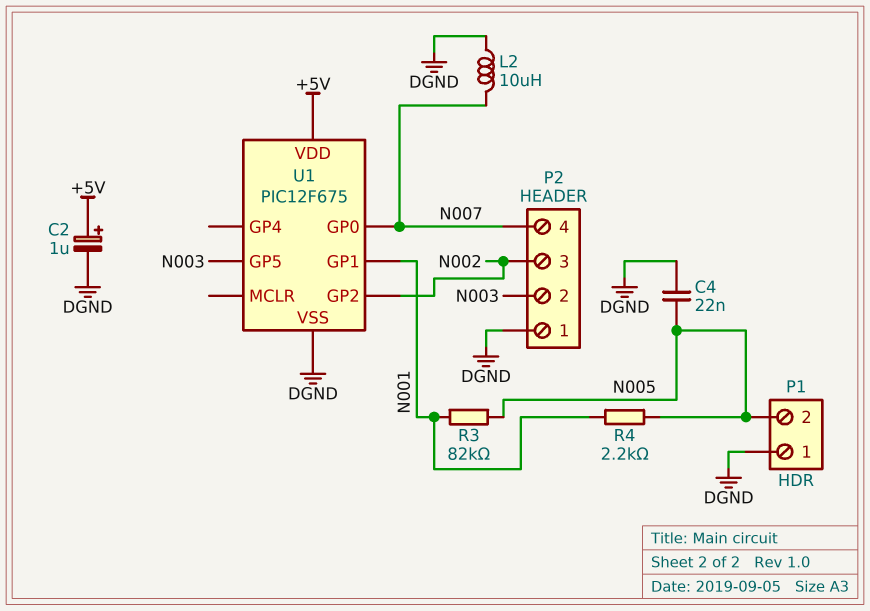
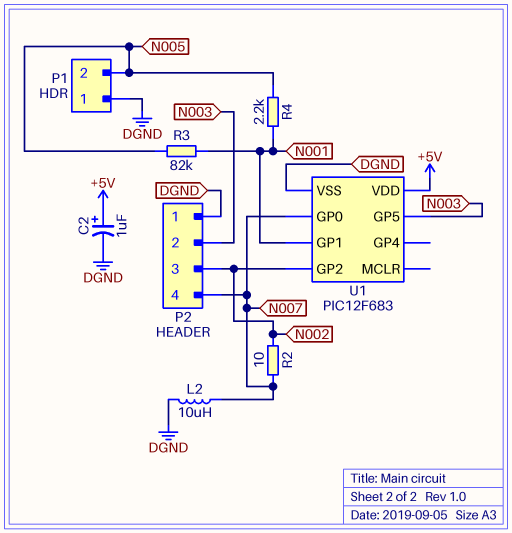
C4: 22nF (DGND, N005) -> none
R2: none -> 10 (N002, N007)
U1: PIC12F675 -> PIC12F683

